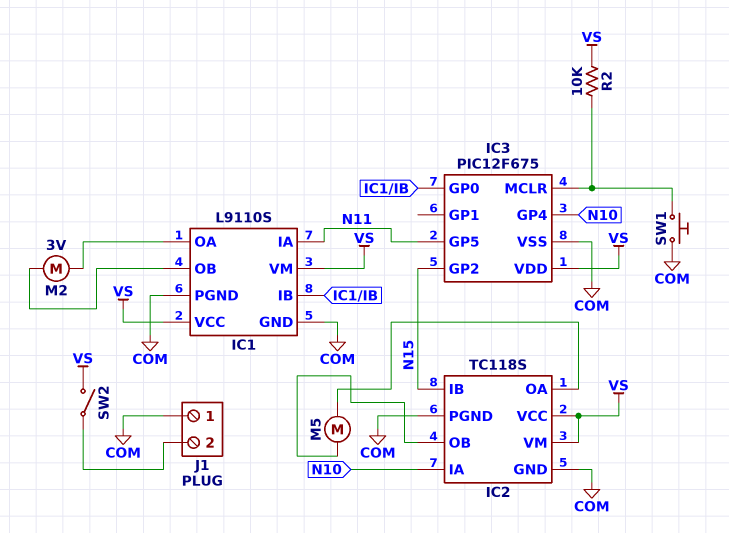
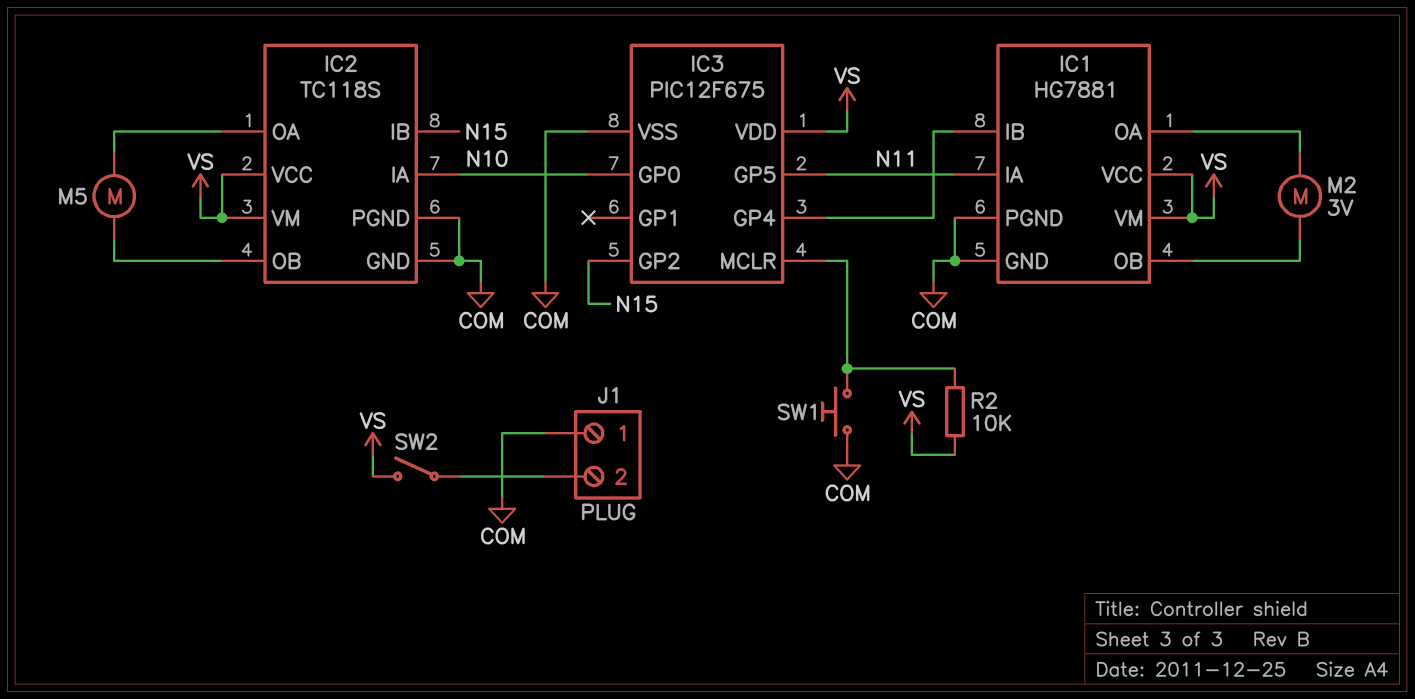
IC1: L9110S -> HG7881
IC3 pin GP0: IC1/IB -> N10
IC3 pin GP4: N10 -> IC1/IB

